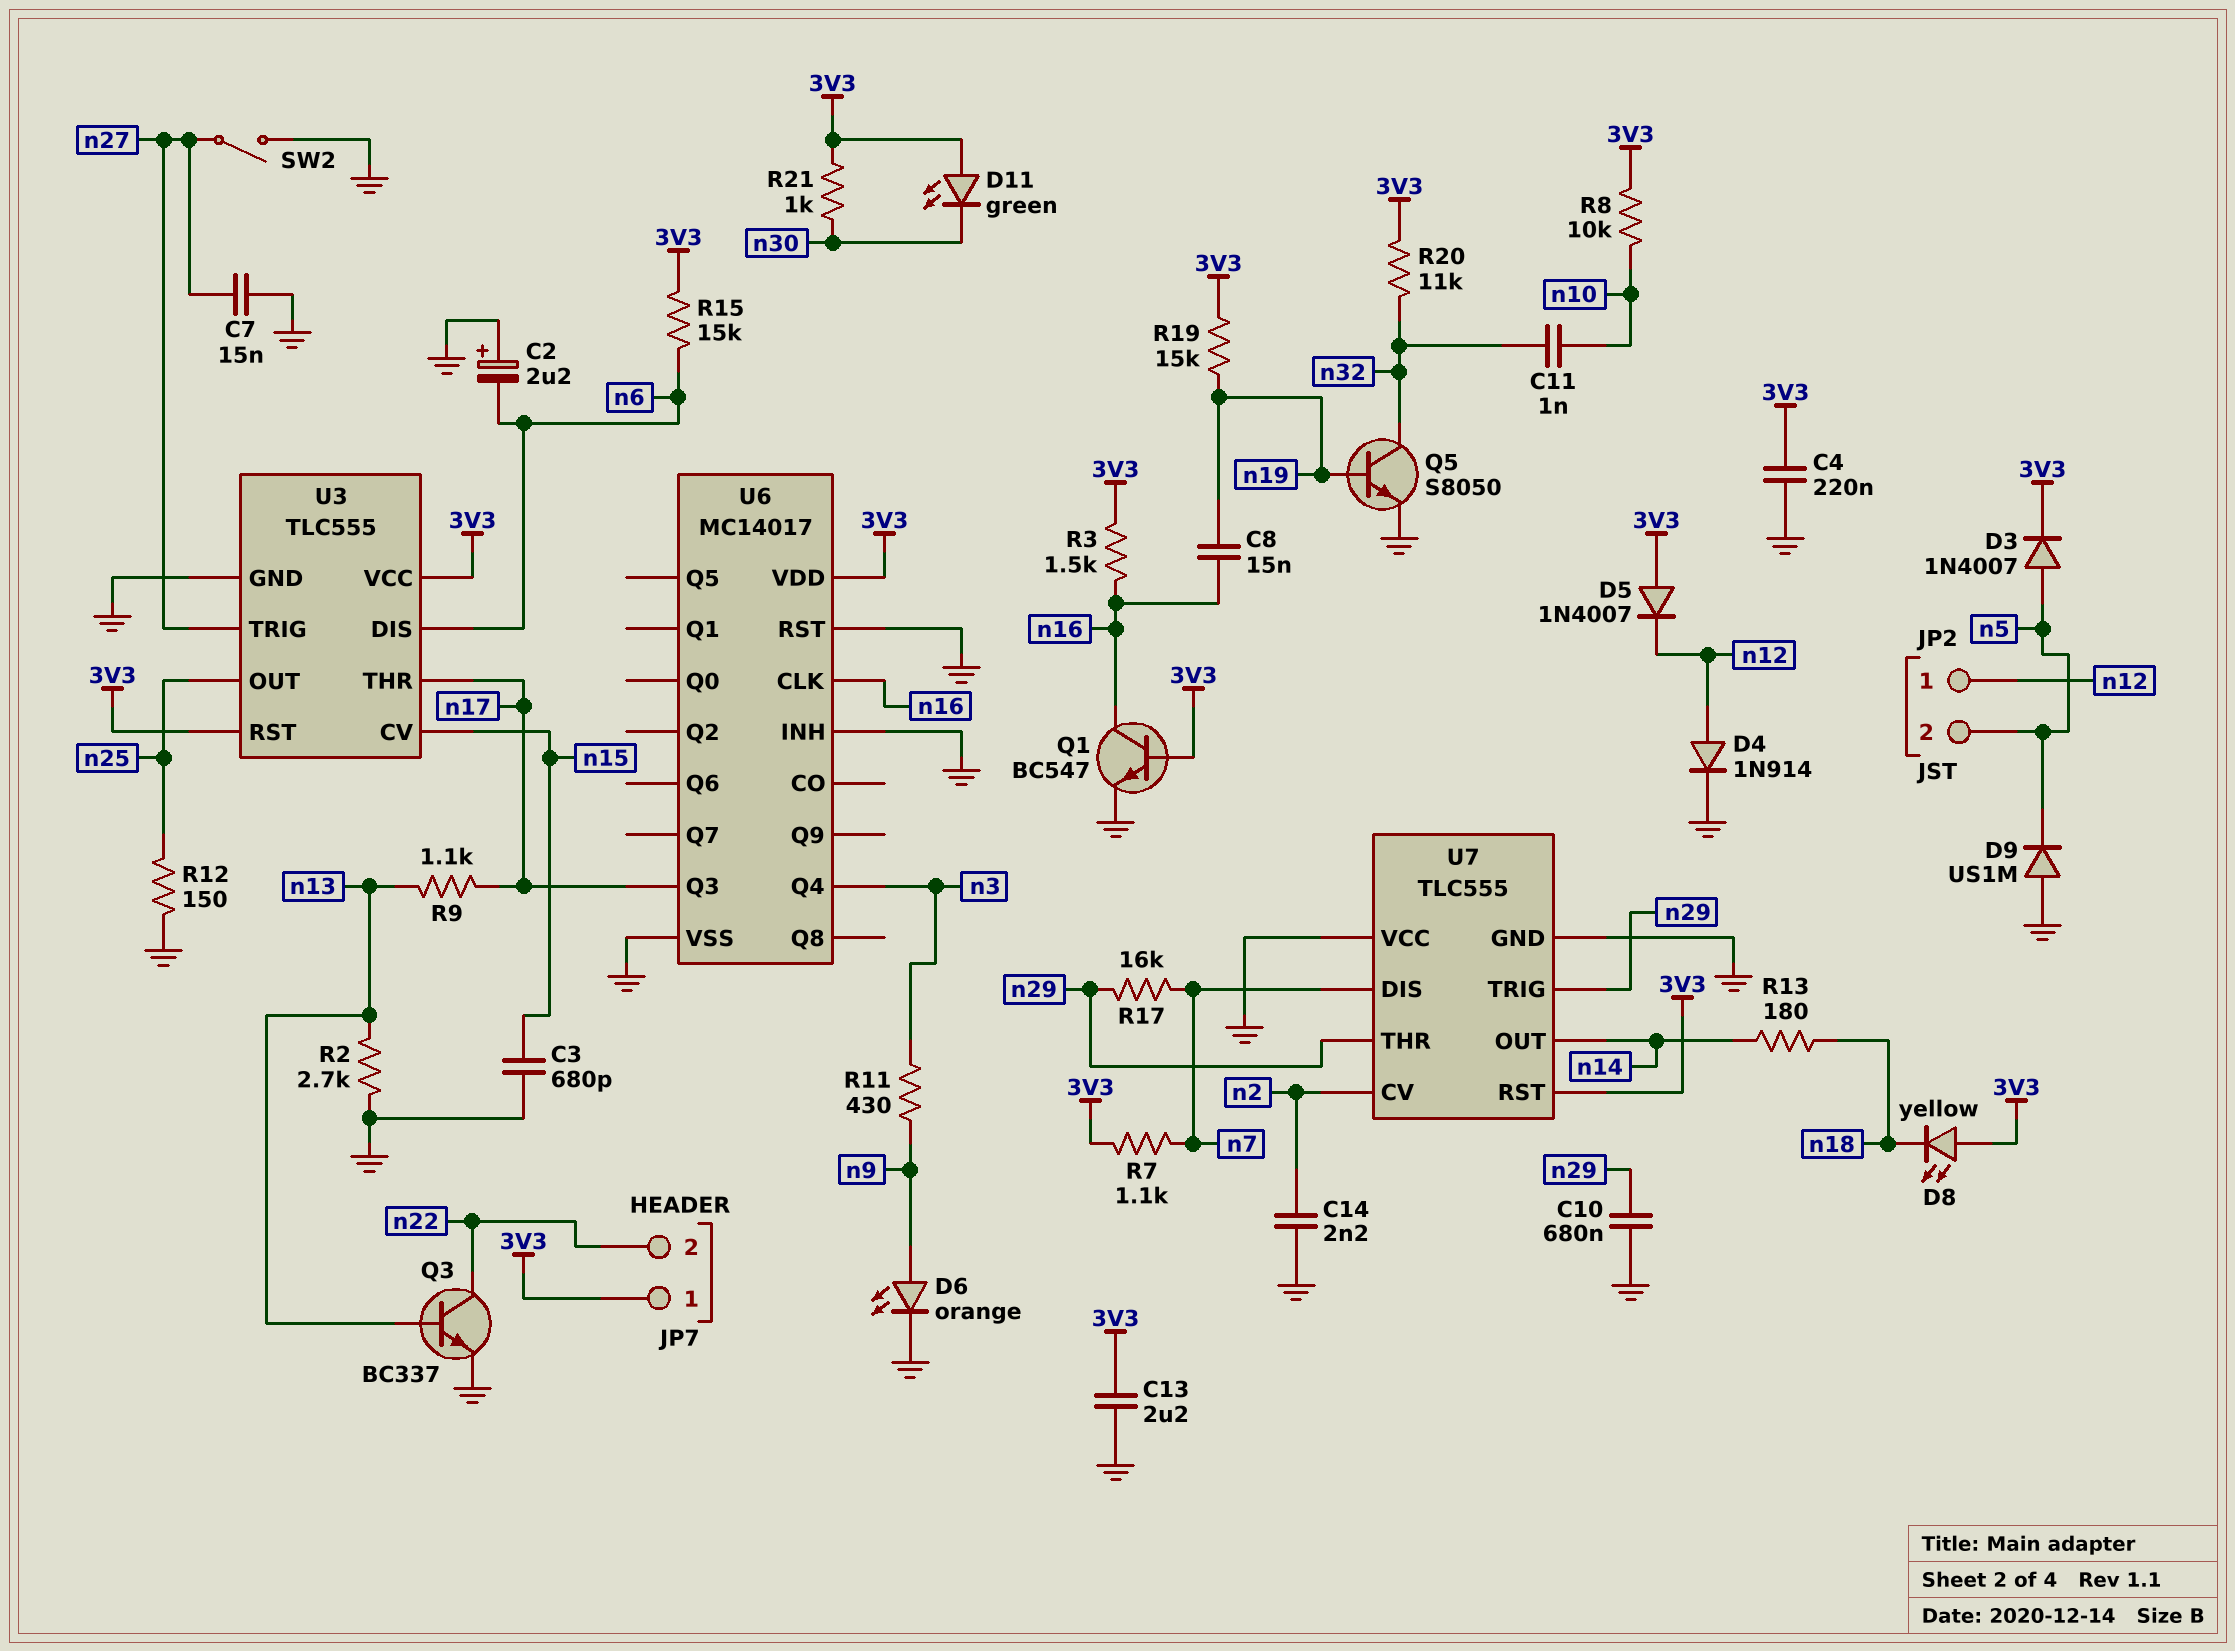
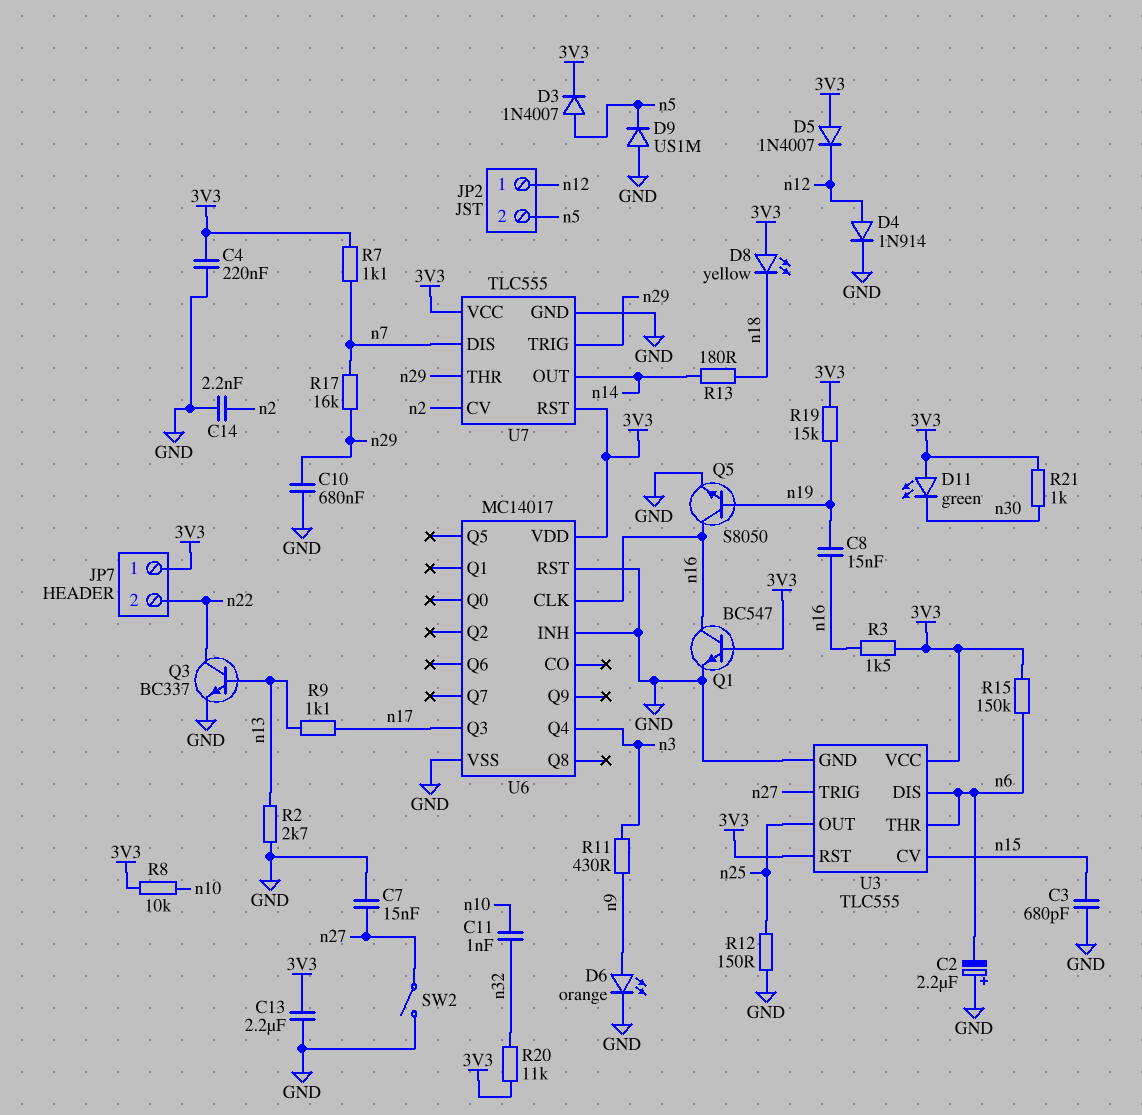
Q5: NPN S8050 (B n19, C n32, E GND) -> NPN S8050 (B n19, C n16, E GND)
R15: 15k (3V3, n6) -> 150k (3V3, n6)
U3 pin THR: n17 -> n6
U7 pin VCC: GND -> 3V3

